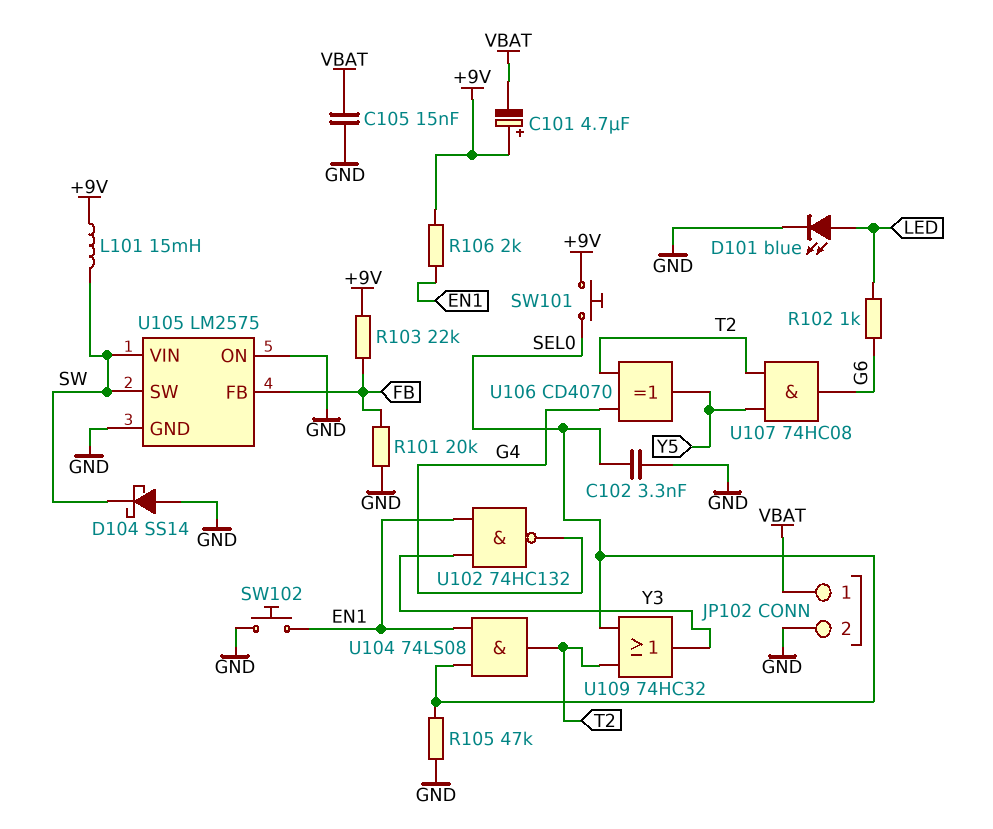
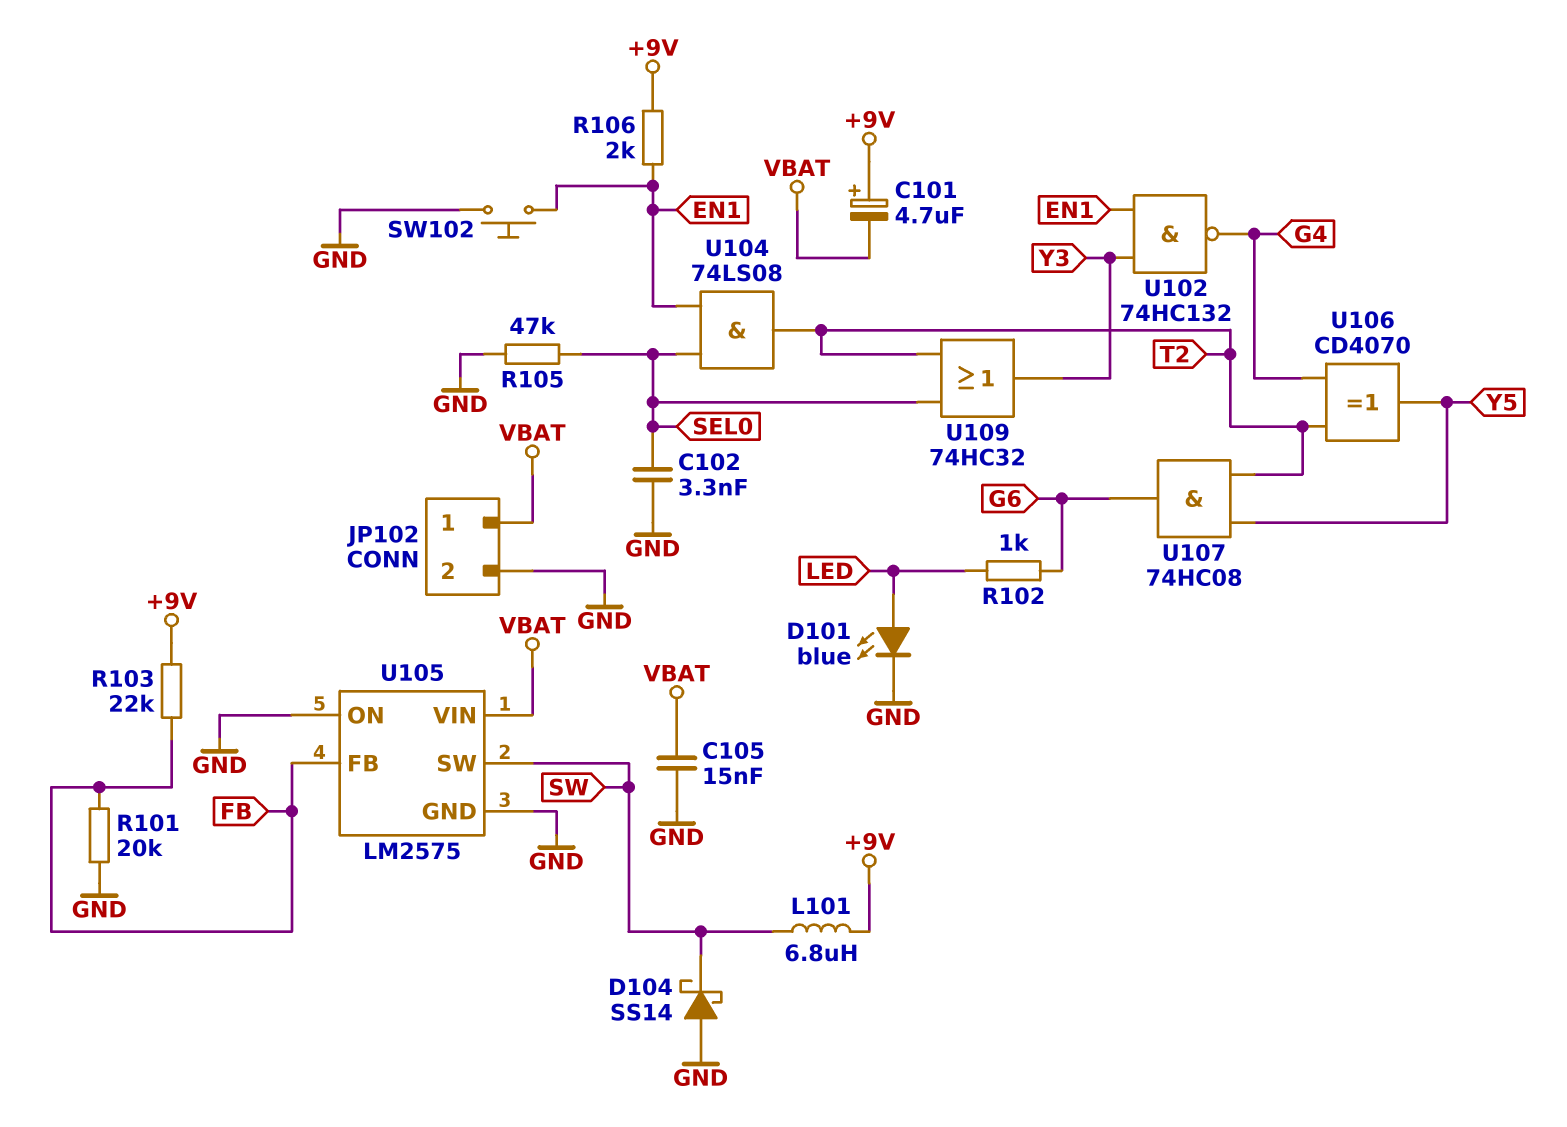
L101: 15mH (+9V, SW) -> 6.8uH (+9V, SW)
SW101: button (+9V, SEL0) -> none
U105 pin VIN: SW -> VBAT

